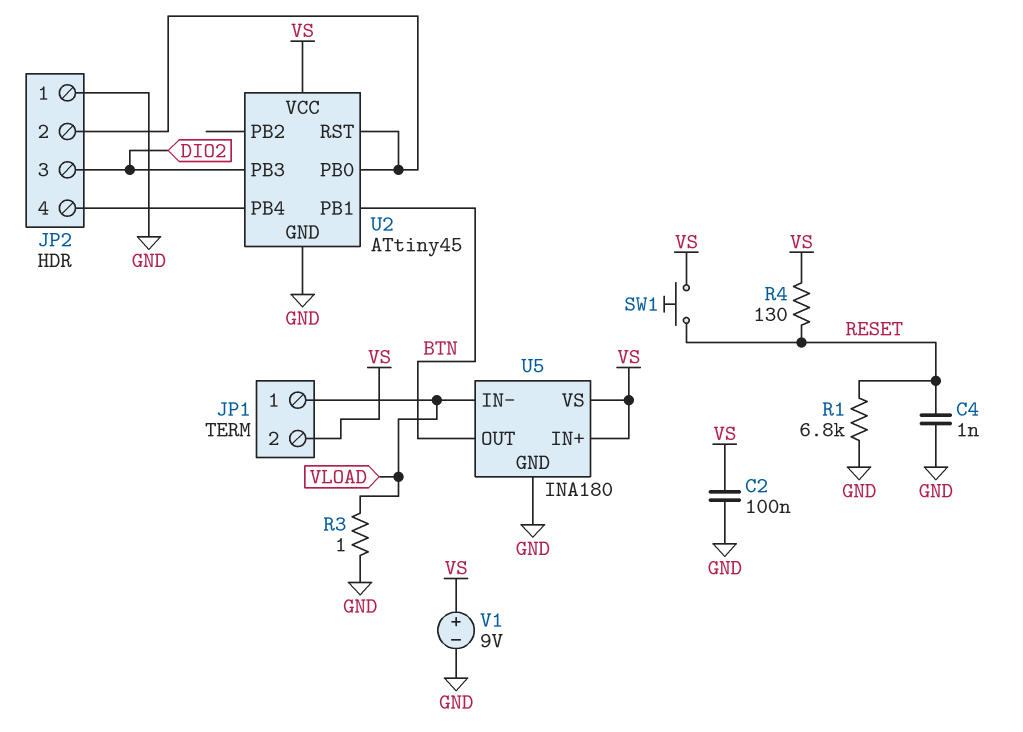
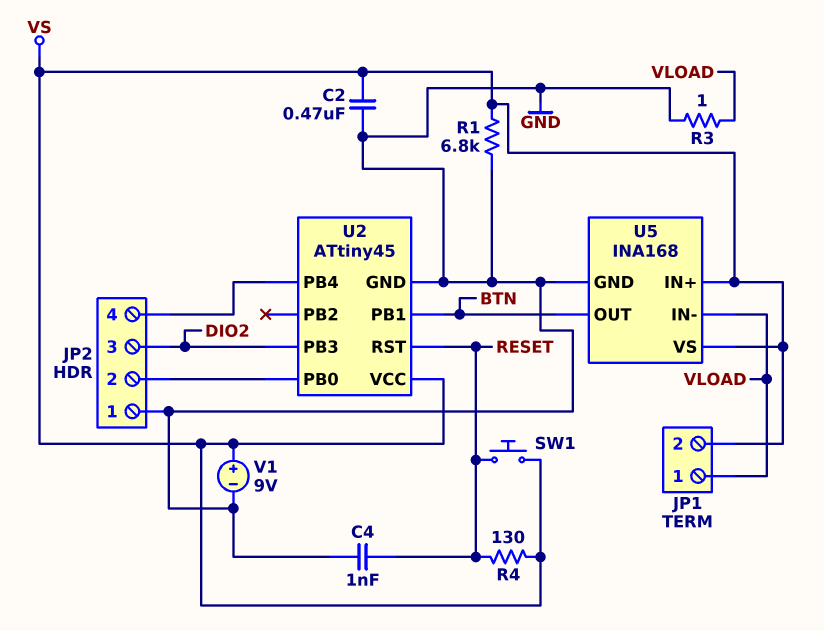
C2: 100nF (GND, VS) -> 470nF (GND, VS)
R1: 6.8k (GND, RESET) -> 6.8k (GND, VS)
U2 pin RST: JP2/2 -> RESET
U5: INA180 -> INA168

